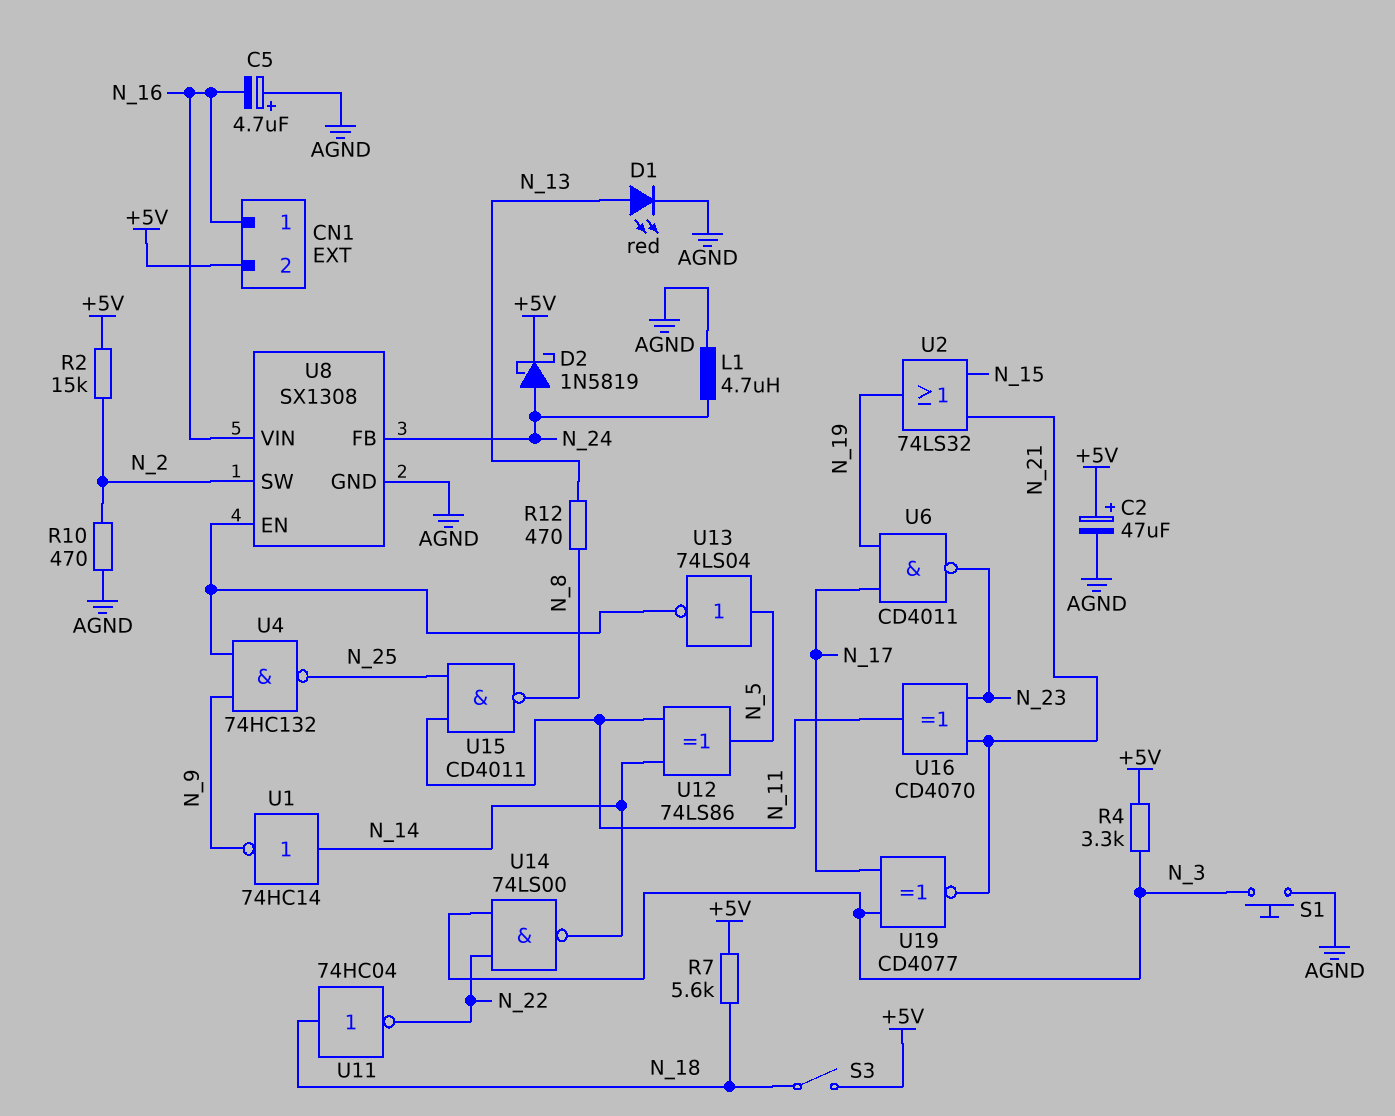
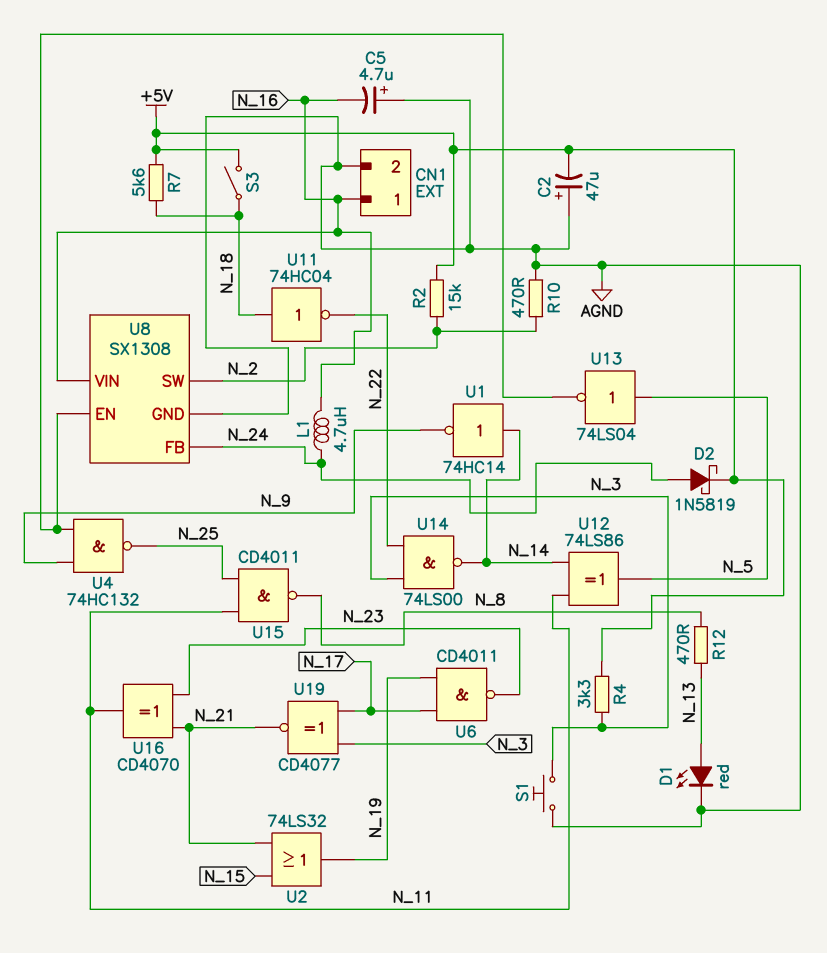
C2: 47uF (plus +5V, minus AGND) -> 47uF (plus AGND, minus +5V)
CN1 pin 2: +5V -> AGND
L1: 4.7uH (AGND, N_24) -> 4.7uH (N_16, N_24)

